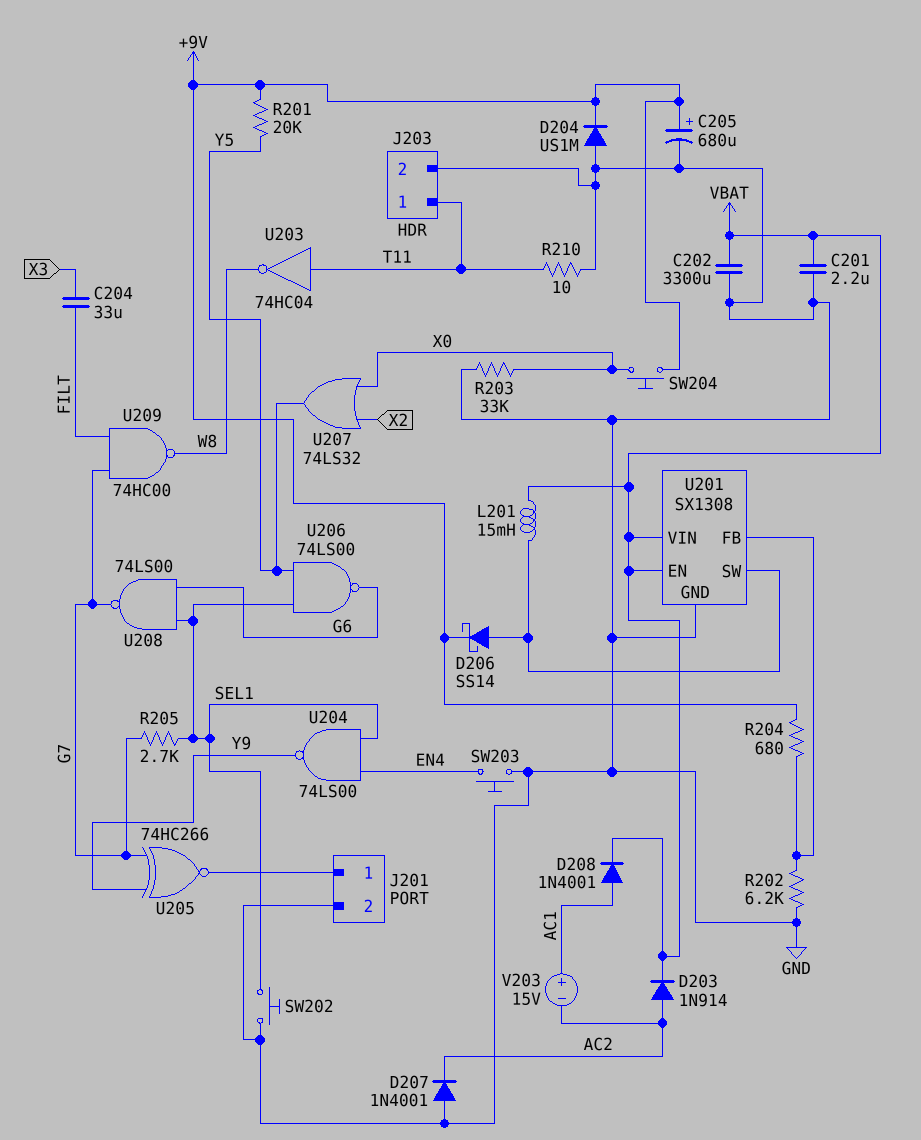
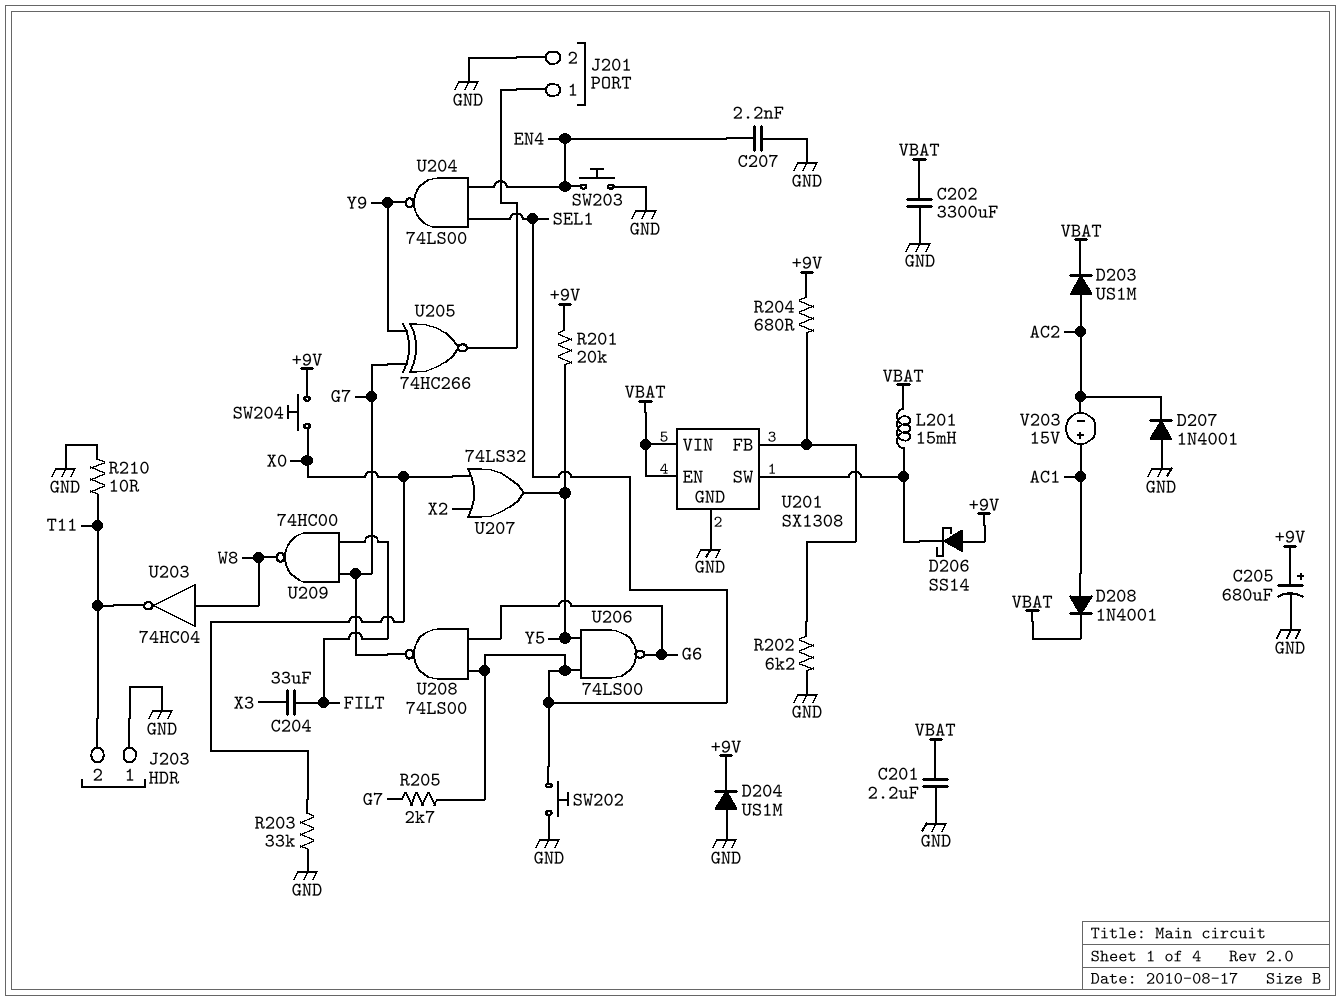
C207: none -> 2.2nF (EN4, GND)
D203: diode 1N914 (A AC2, K VBAT) -> diode US1M (A AC2, K VBAT)
D206: schottky SS14 (A U201/SW, K +9V) -> schottky SS14 (A +9V, K U201/SW)
J203 pin 1: T11 -> GND
J203 pin 2: GND -> T11
U203: NOT 74HC04 (in T11, out W8) -> NOT 74HC04 (in W8, out T11)

